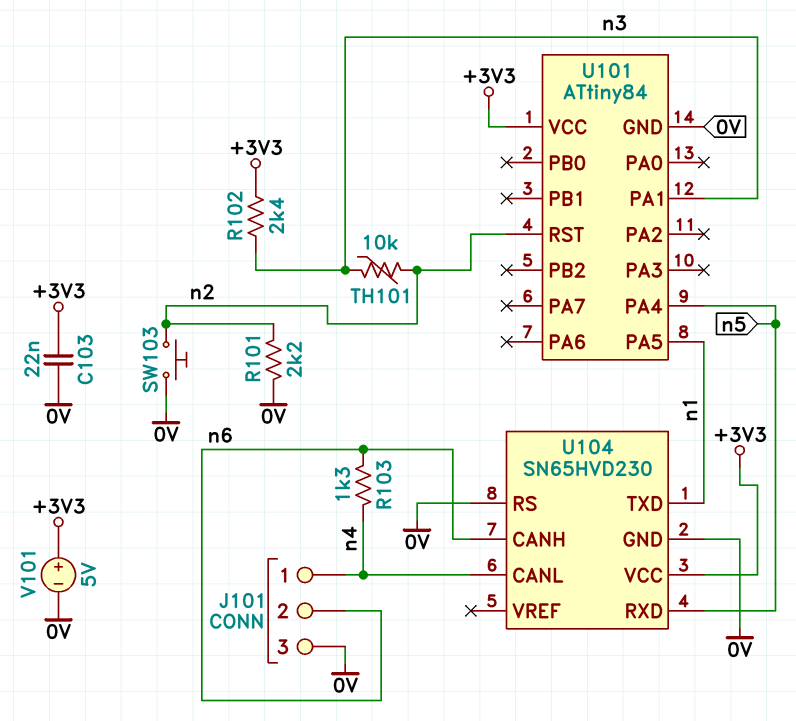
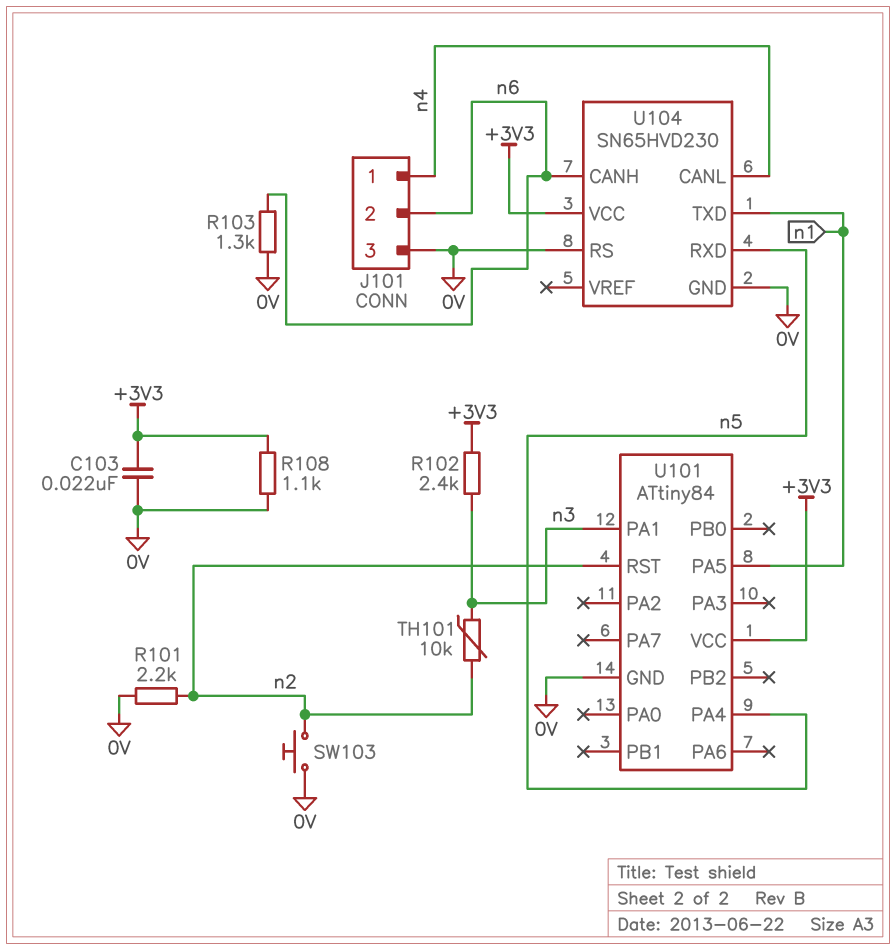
R103: 1.3k (n4, n6) -> 1.3k (0V, n6)
R108: none -> 1.1k (+3V3, 0V)
V101: 5V (plus +3V3, minus 0V) -> none

